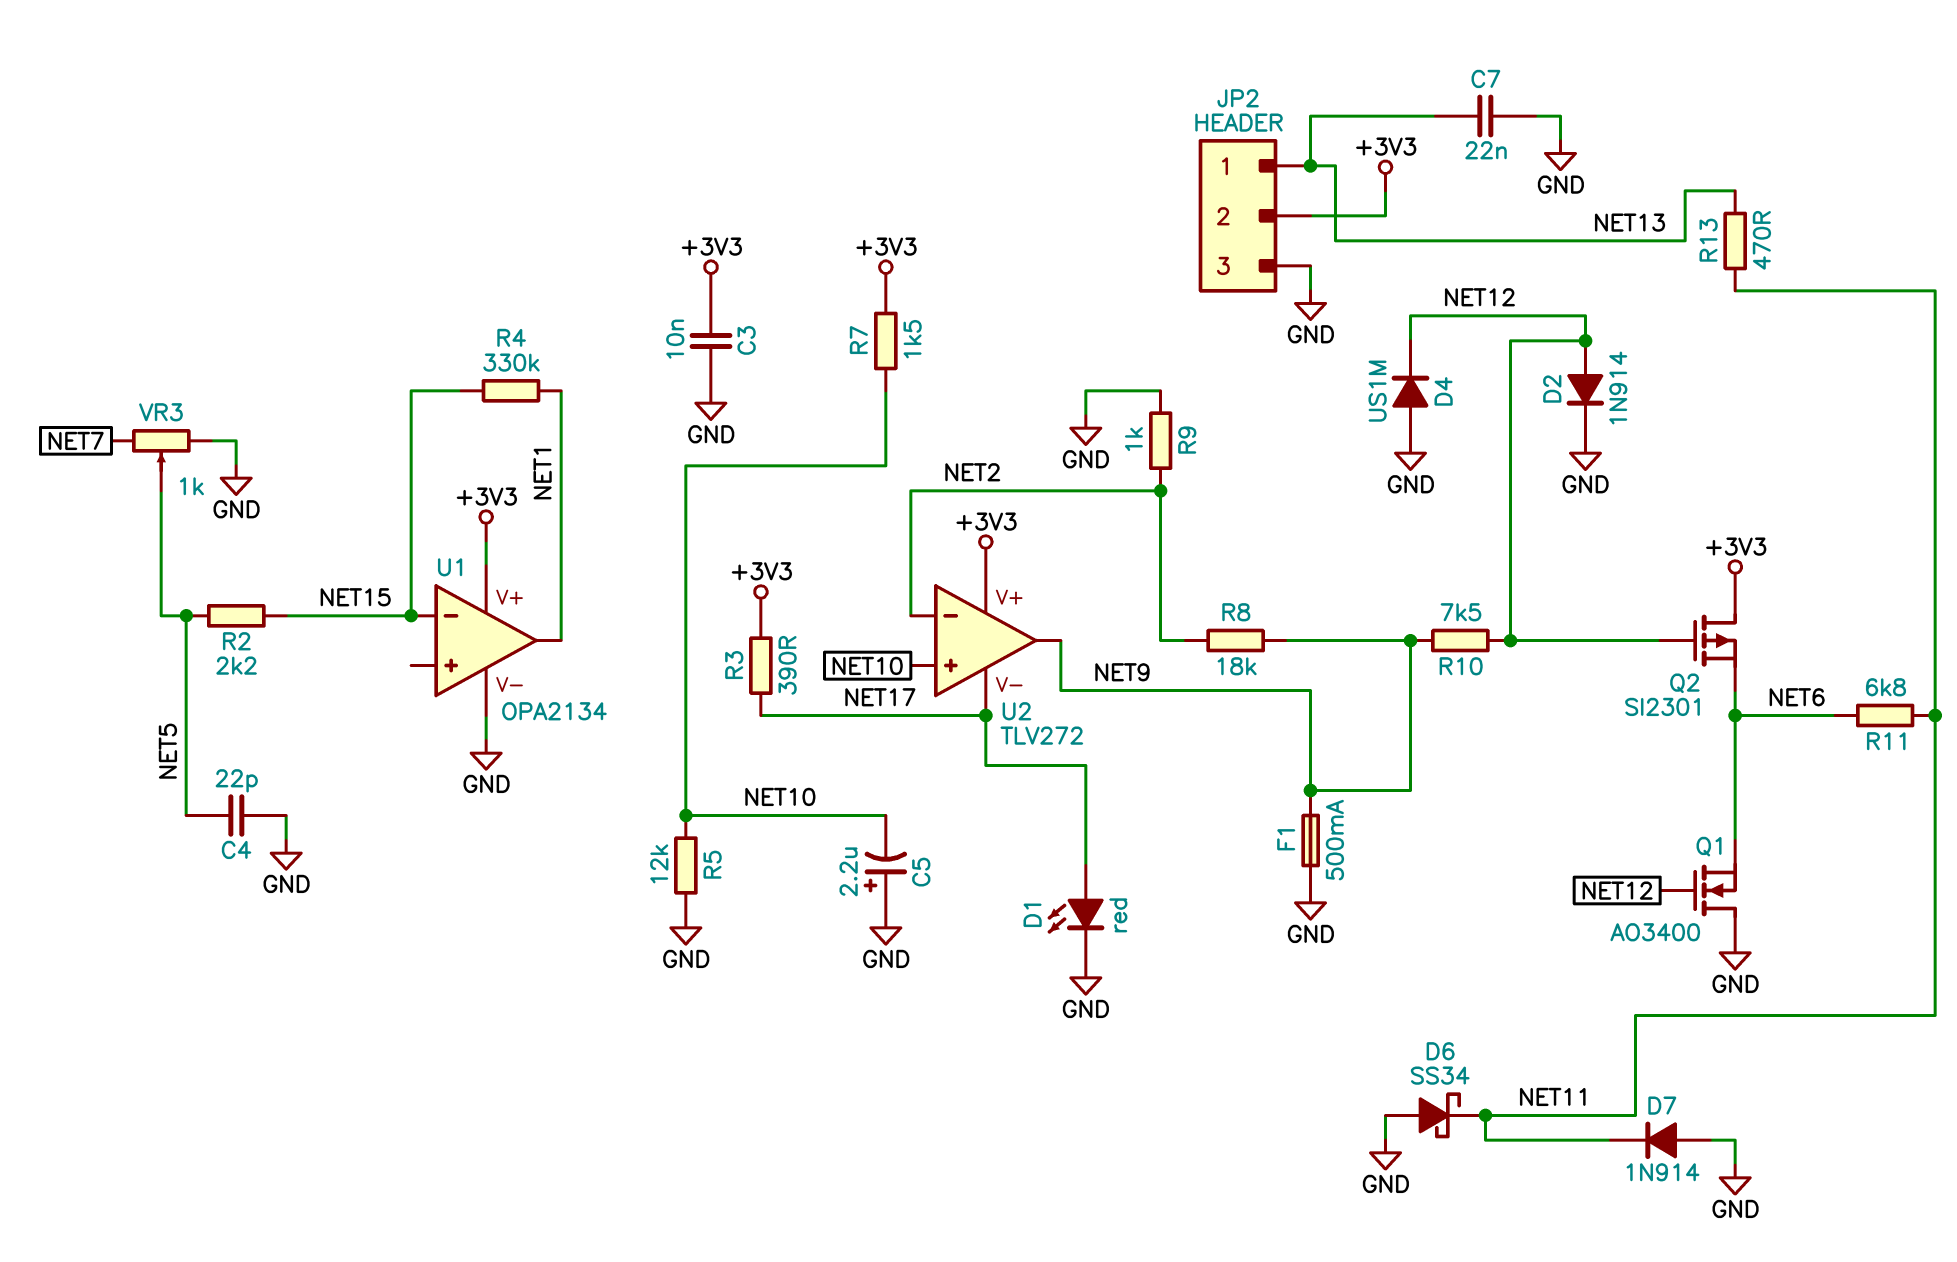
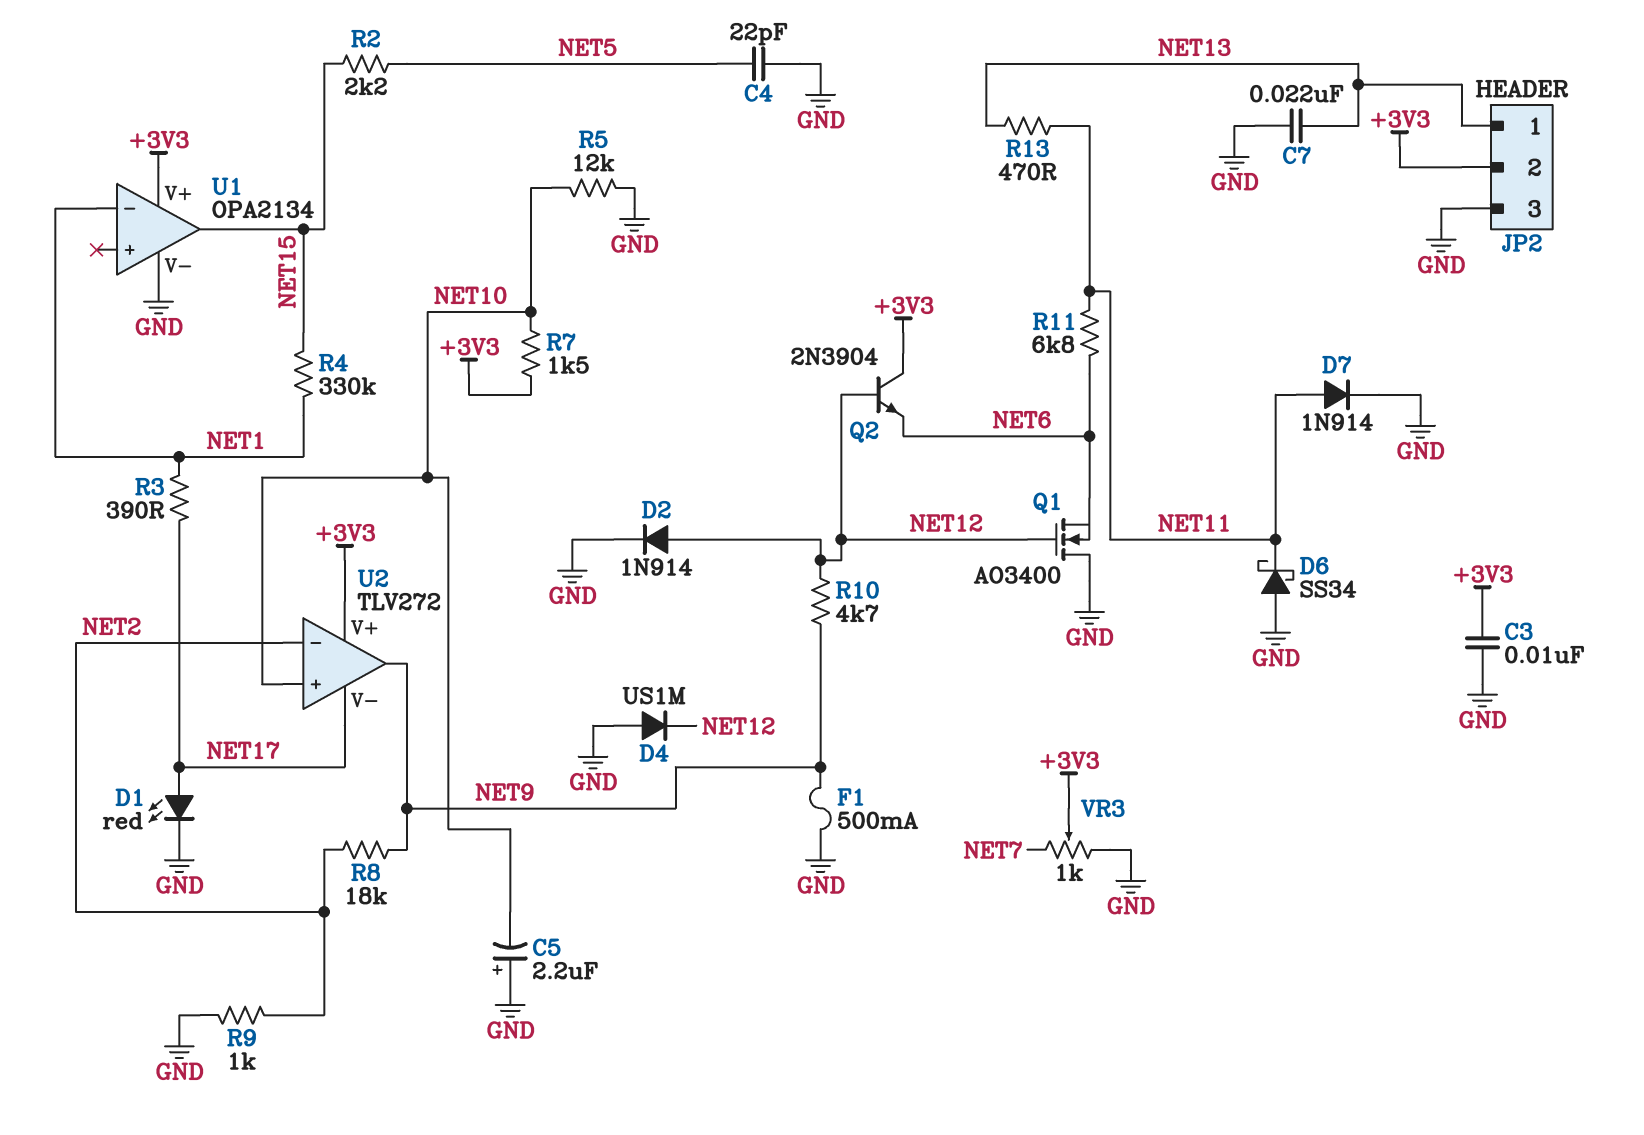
D7: diode 1N914 (A GND, K NET11) -> diode 1N914 (A NET11, K GND)
Q2: PMOS SI2301 (G NET12, D +3V3, S NET6) -> NPN 2N3904 (B NET12, C +3V3, E NET6)
R3: 390 (+3V3, NET17) -> 390 (NET1, NET17)
R10: 7.5k (NET9, NET12) -> 4.7k (NET9, NET12)
U1 pin in-: NET15 -> NET1
U1 pin out: NET1 -> NET15
VR3: 1k (GND, NET7, wiper NET5) -> 1k (GND, NET7, wiper +3V3)

